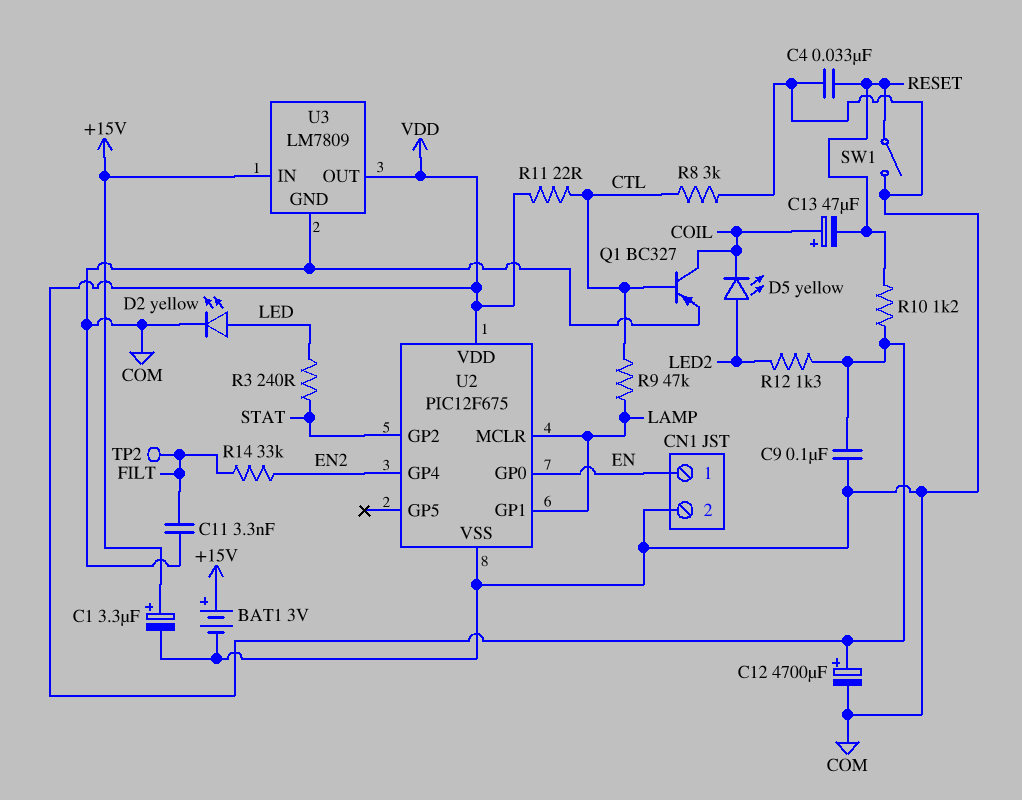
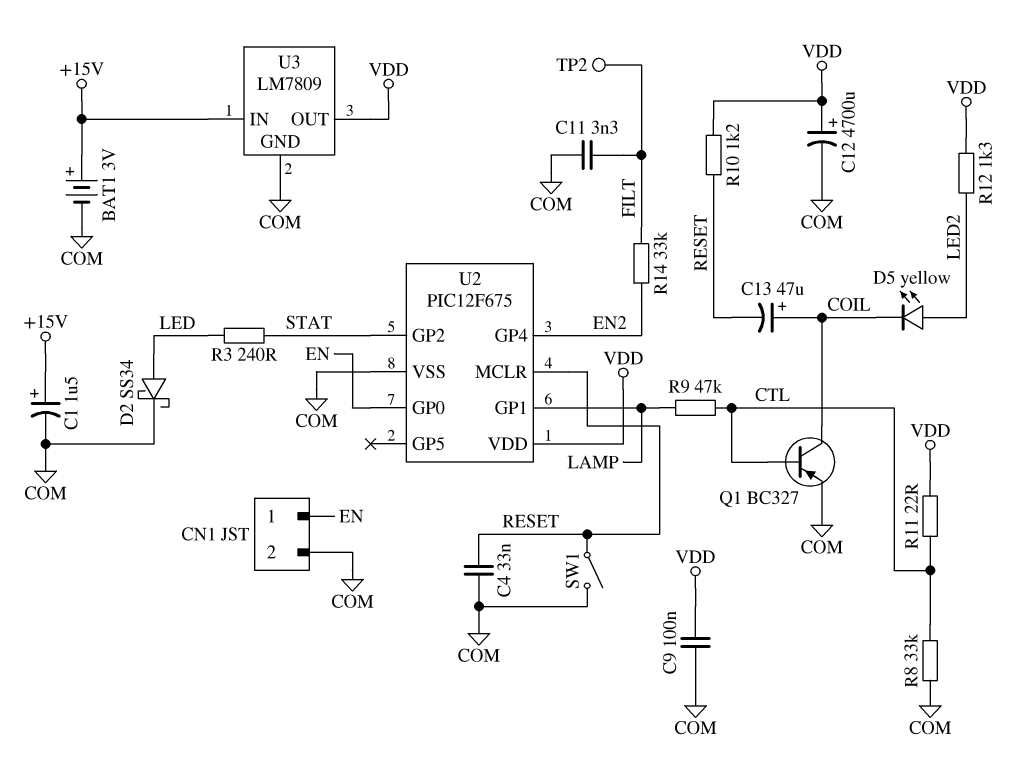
C1: 3.3uF (plus +15V, minus COM) -> 1.5uF (plus +15V, minus COM)
D2: LED yellow (A LED, K COM) -> schottky SS34 (A LED, K COM)
R8: 3k (COM, CTL) -> 33k (COM, CTL)
U2 pin MCLR: LAMP -> RESET

